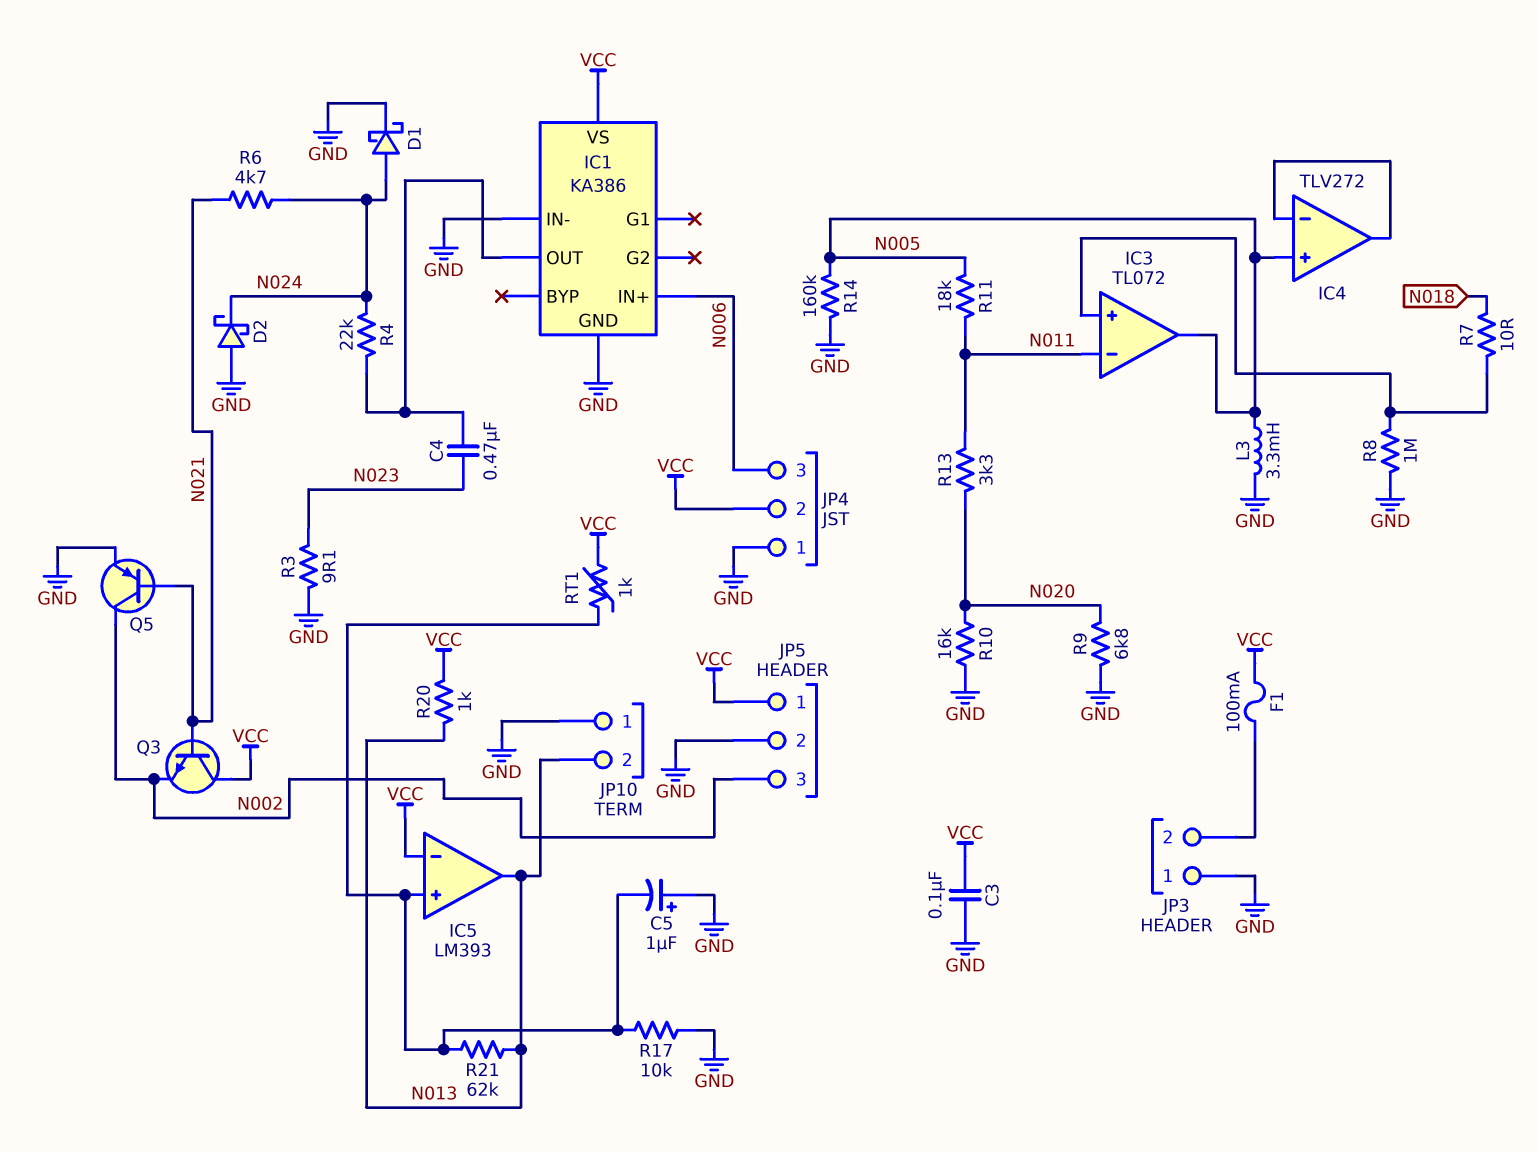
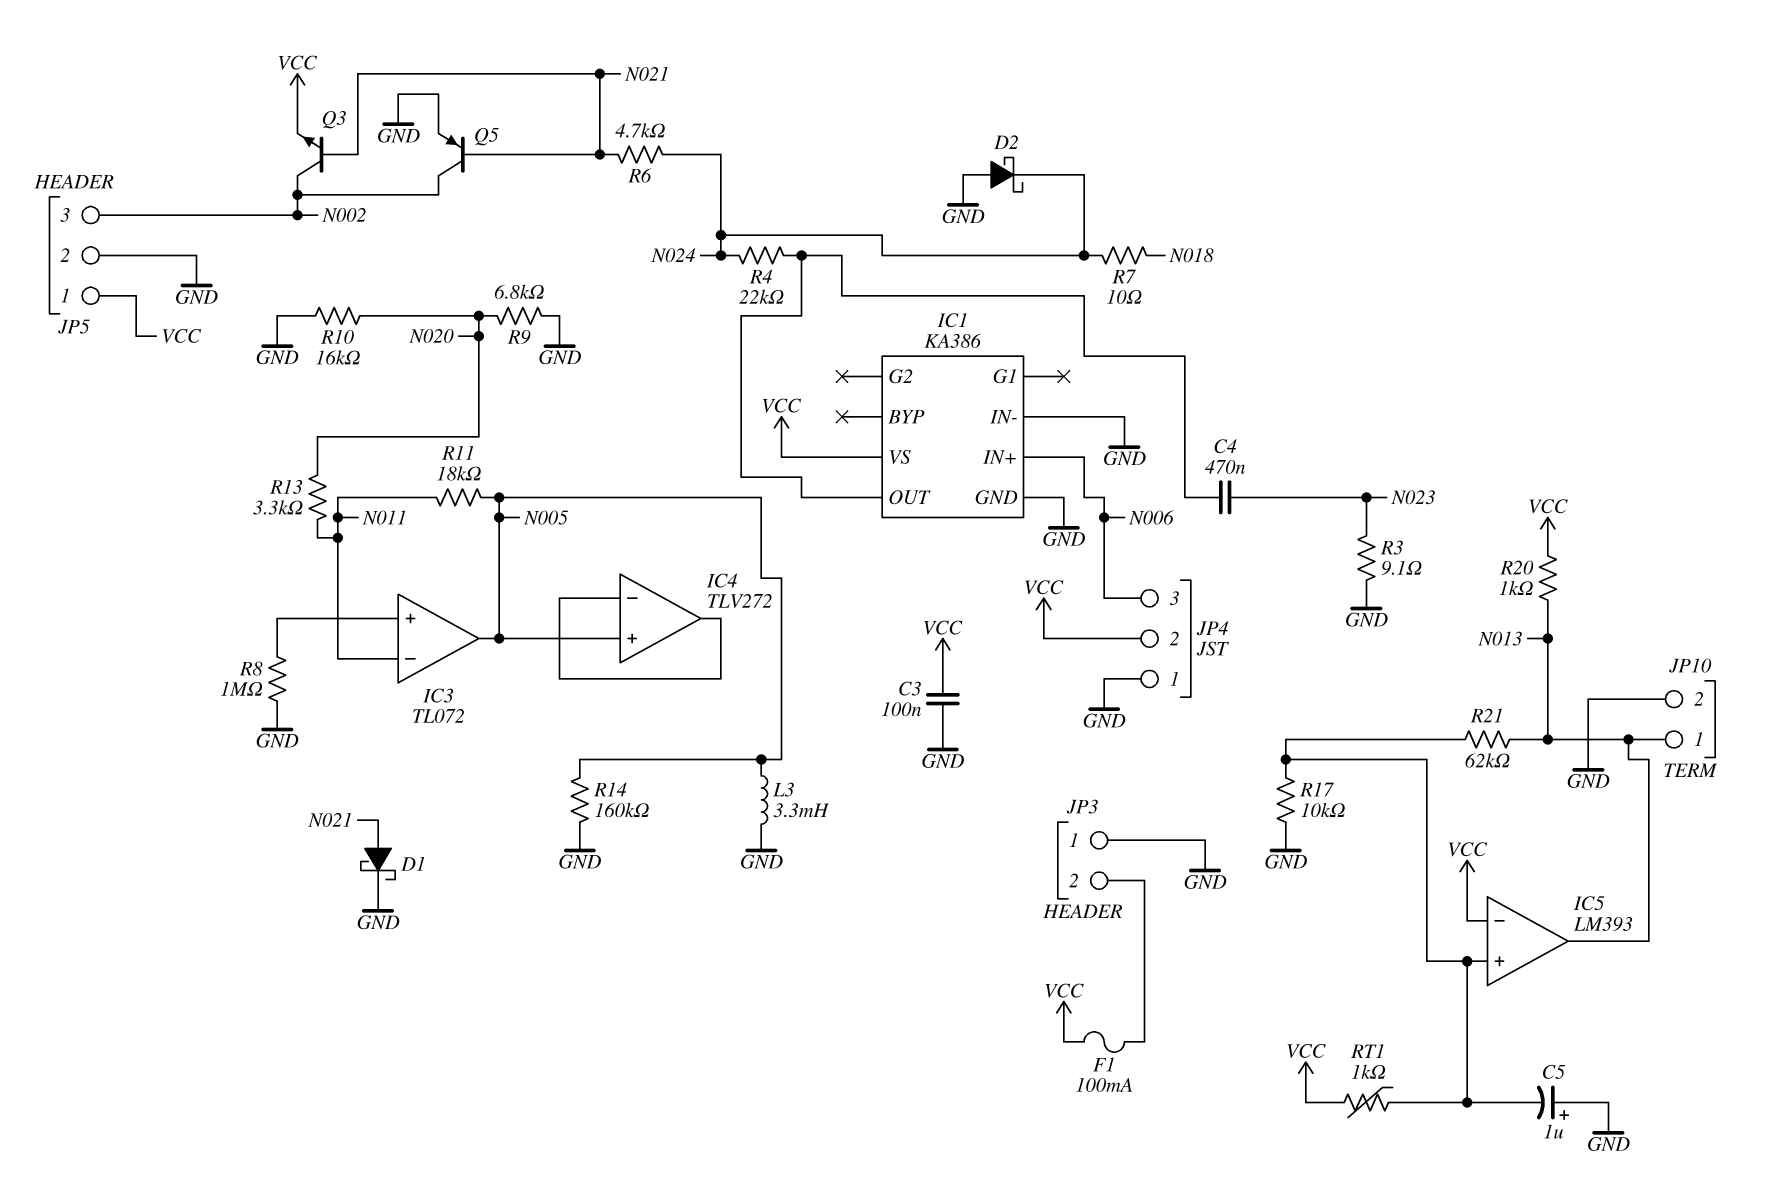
D1: schottky (A N024, K GND) -> schottky (A N021, K GND)
JP10 pin 1: GND -> N013
JP10 pin 2: N013 -> GND
Q3: NPN (B N021, C VCC, E N002) -> NPN (B N021, C N002, E VCC)
R7: 10 (IC3/in+, N018) -> 10 (N018, N024)

